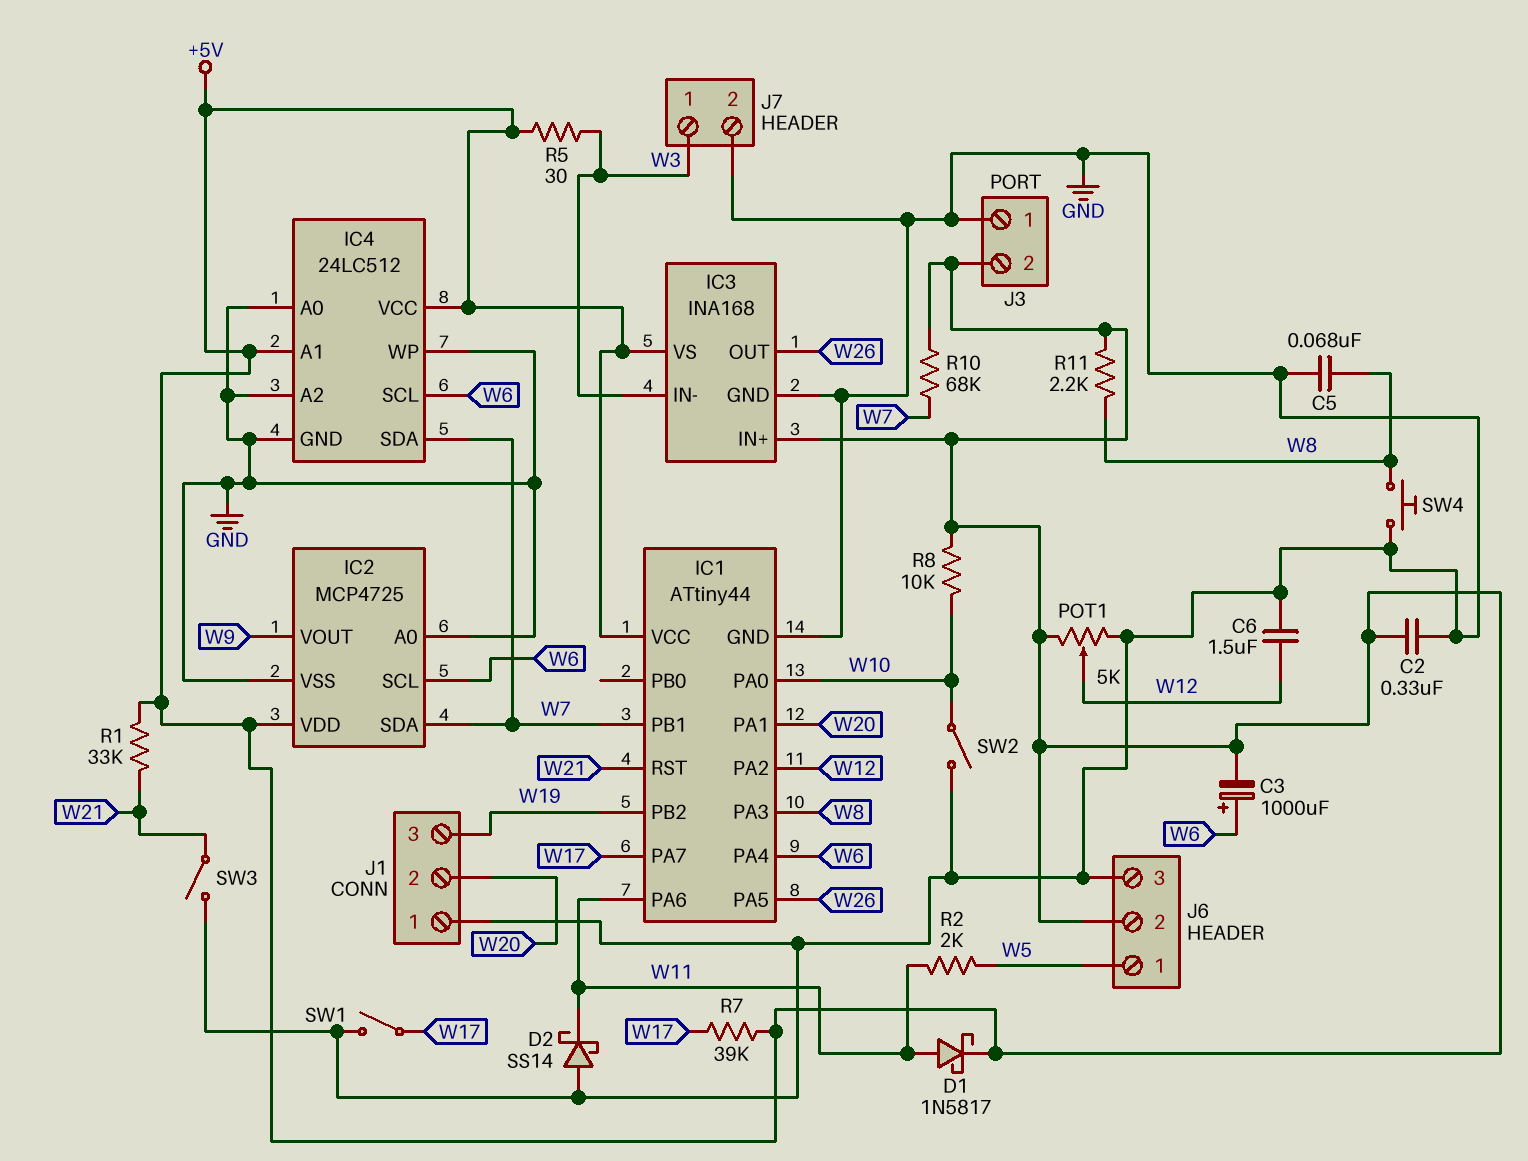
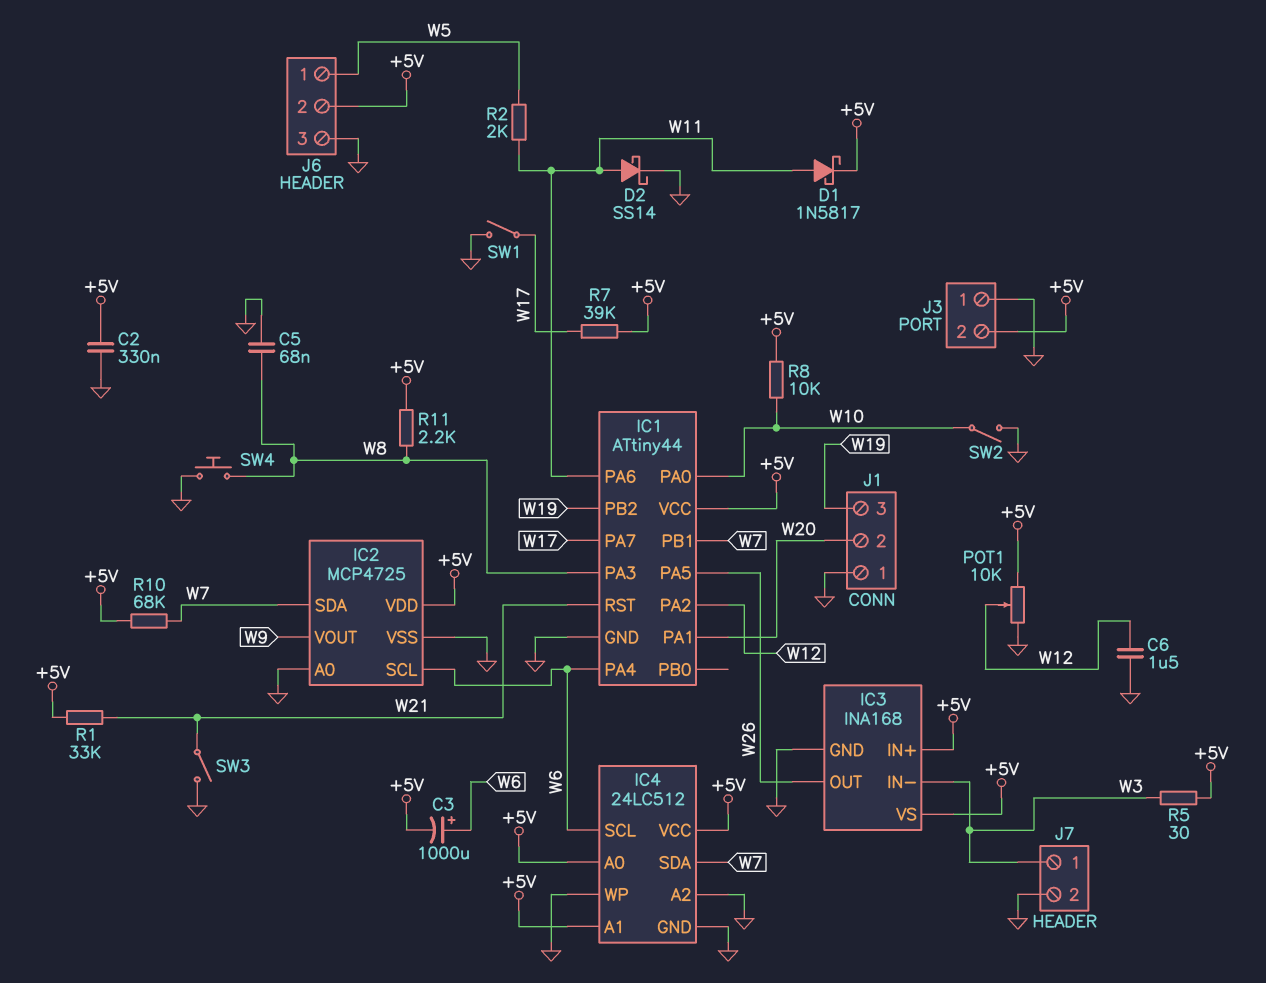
D2: schottky SS14 (A GND, K W11) -> schottky SS14 (A W11, K GND)
IC4 pin A0: GND -> +5V
POT1: 5k (+5V, GND, wiper W12) -> 10k (+5V, GND, wiper W12)

